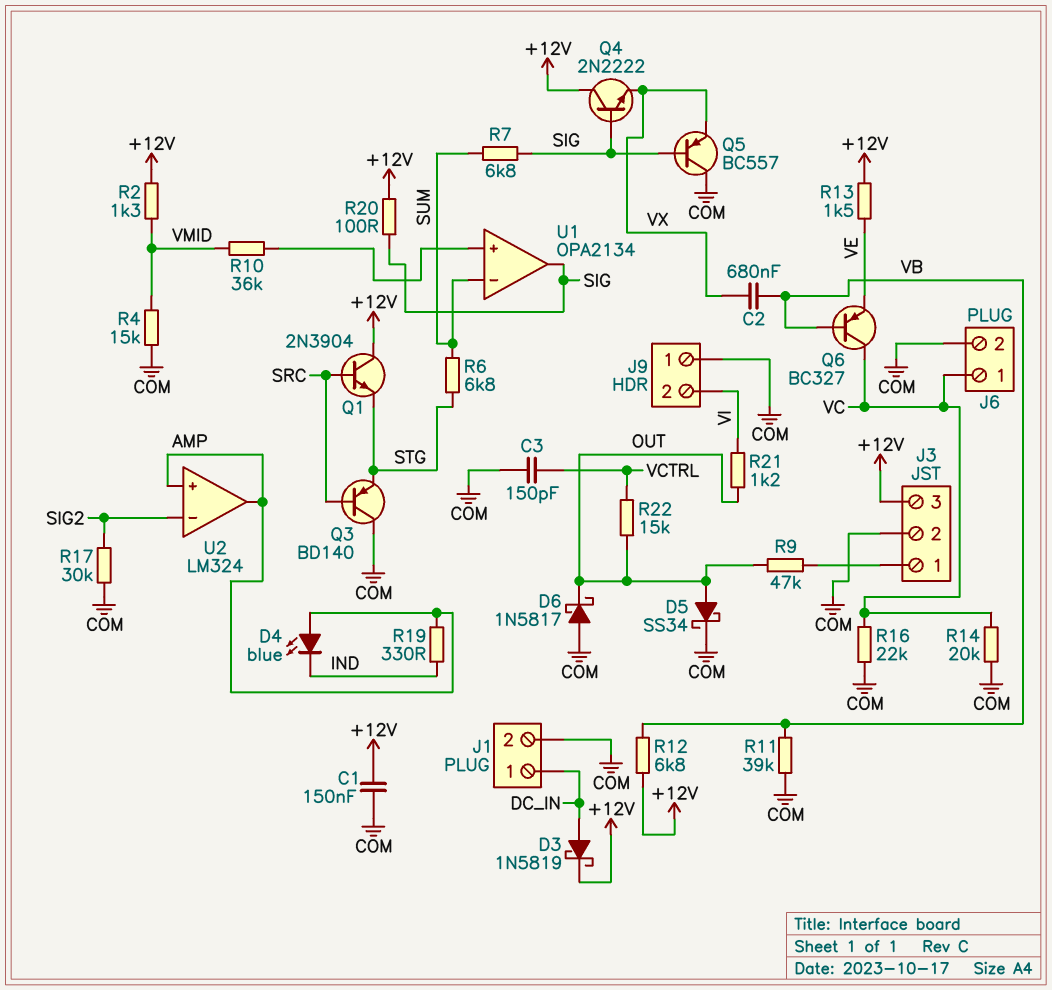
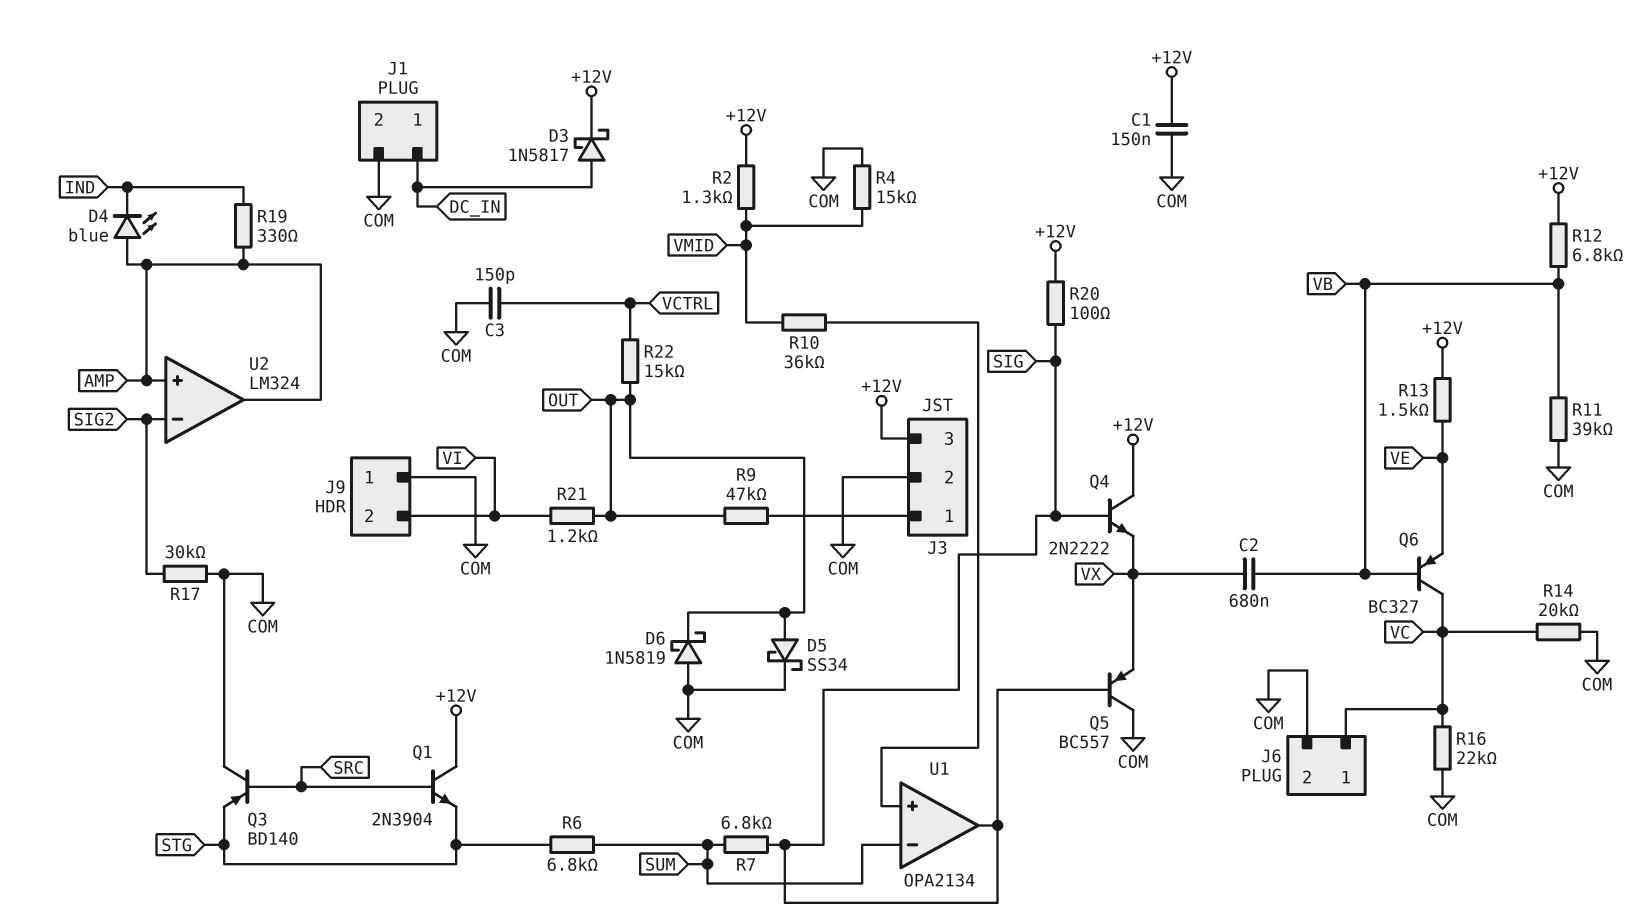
D3: schottky 1N5819 (A DC_IN, K +12V) -> schottky 1N5817 (A DC_IN, K +12V)
D6: schottky 1N5817 (A COM, K OUT) -> schottky 1N5819 (A COM, K OUT)

